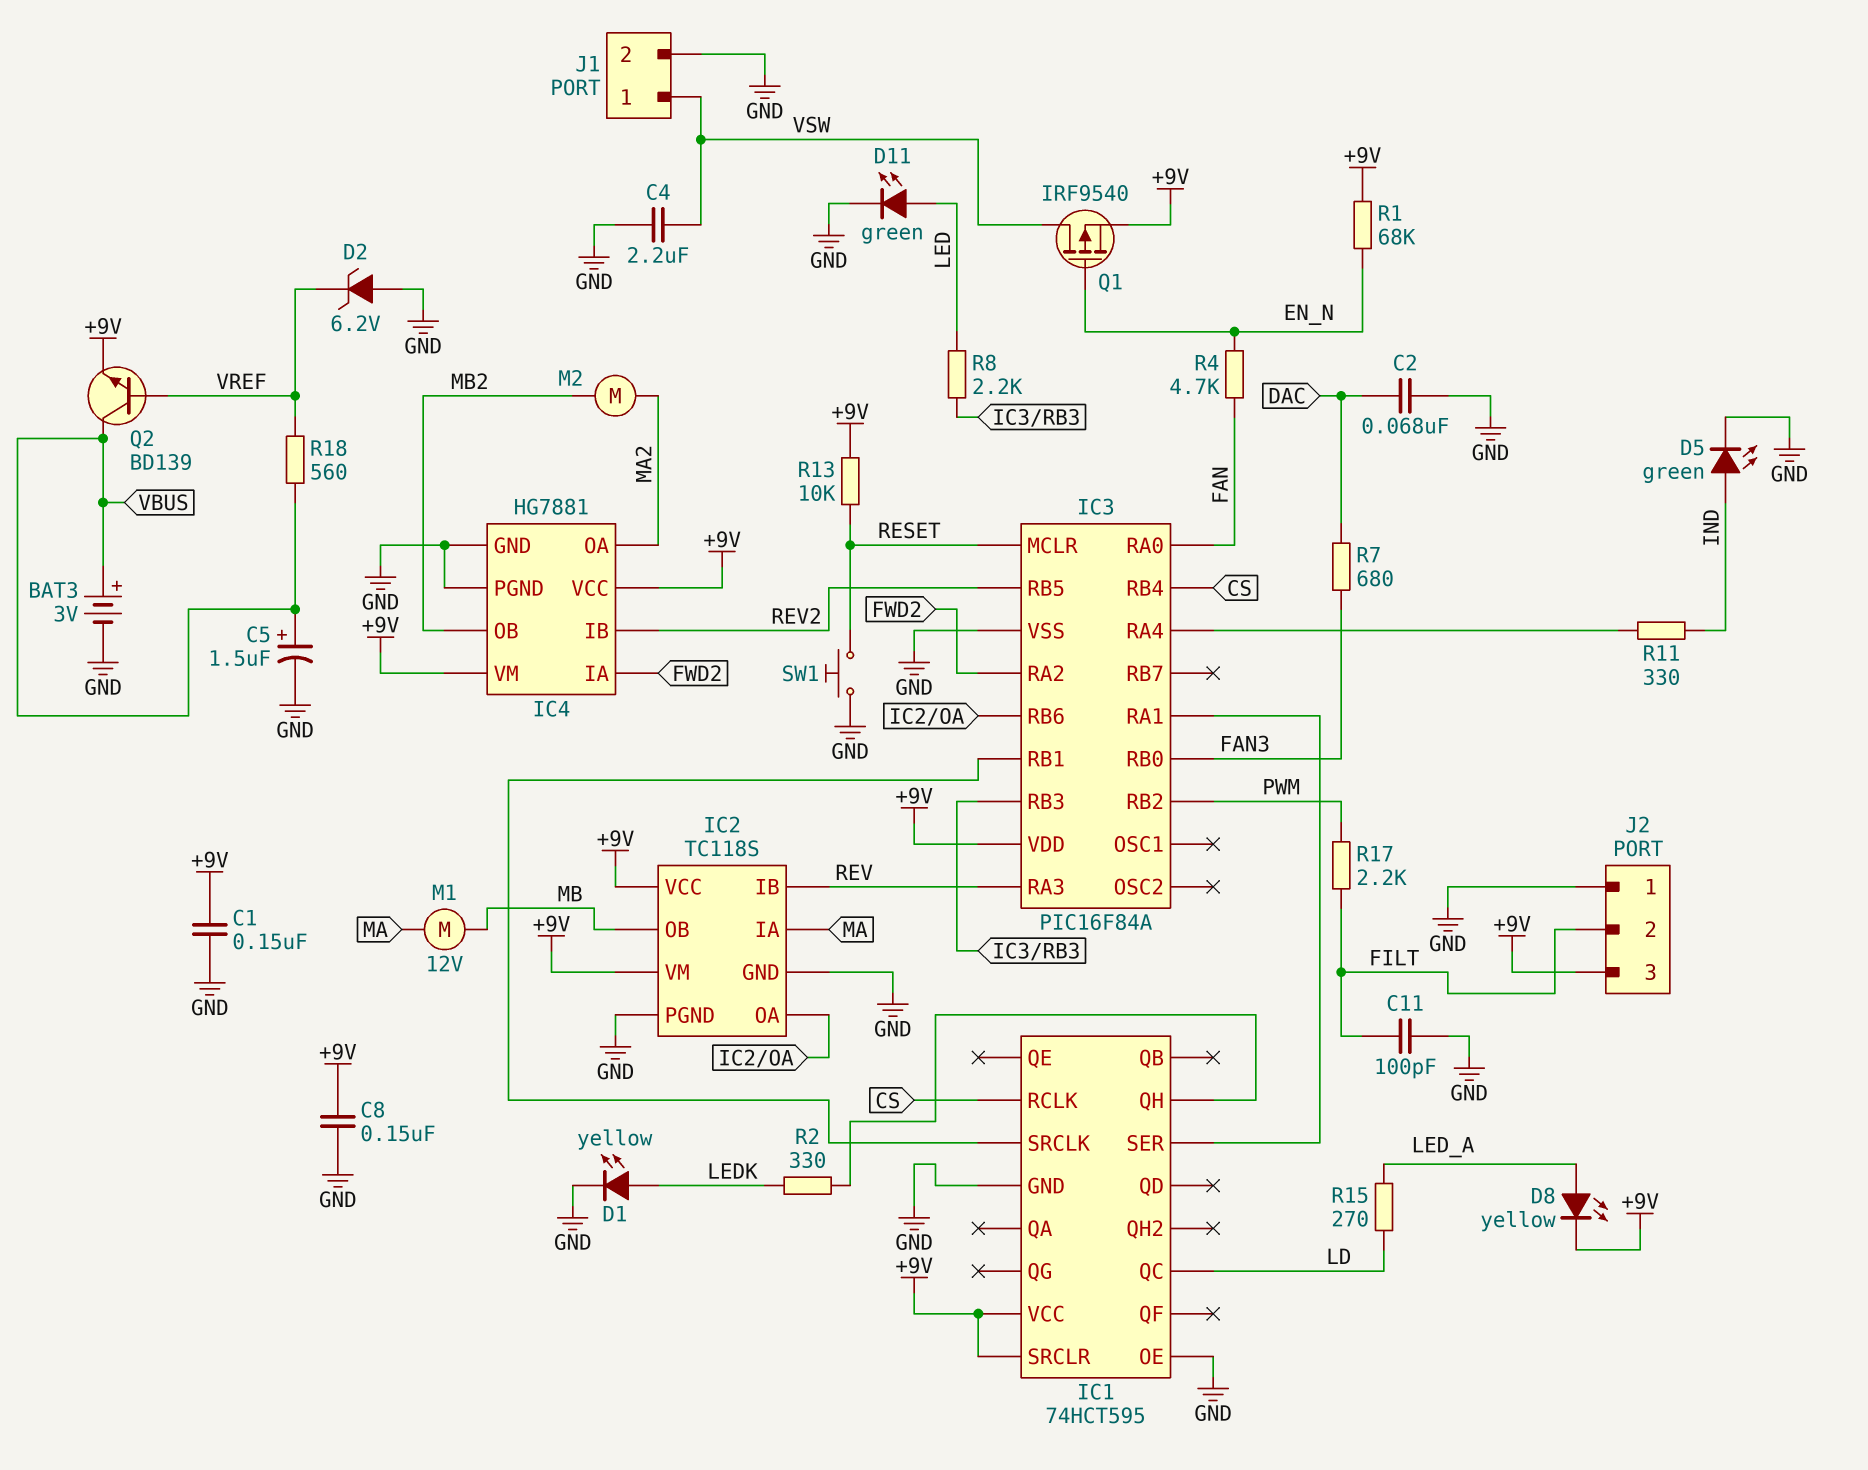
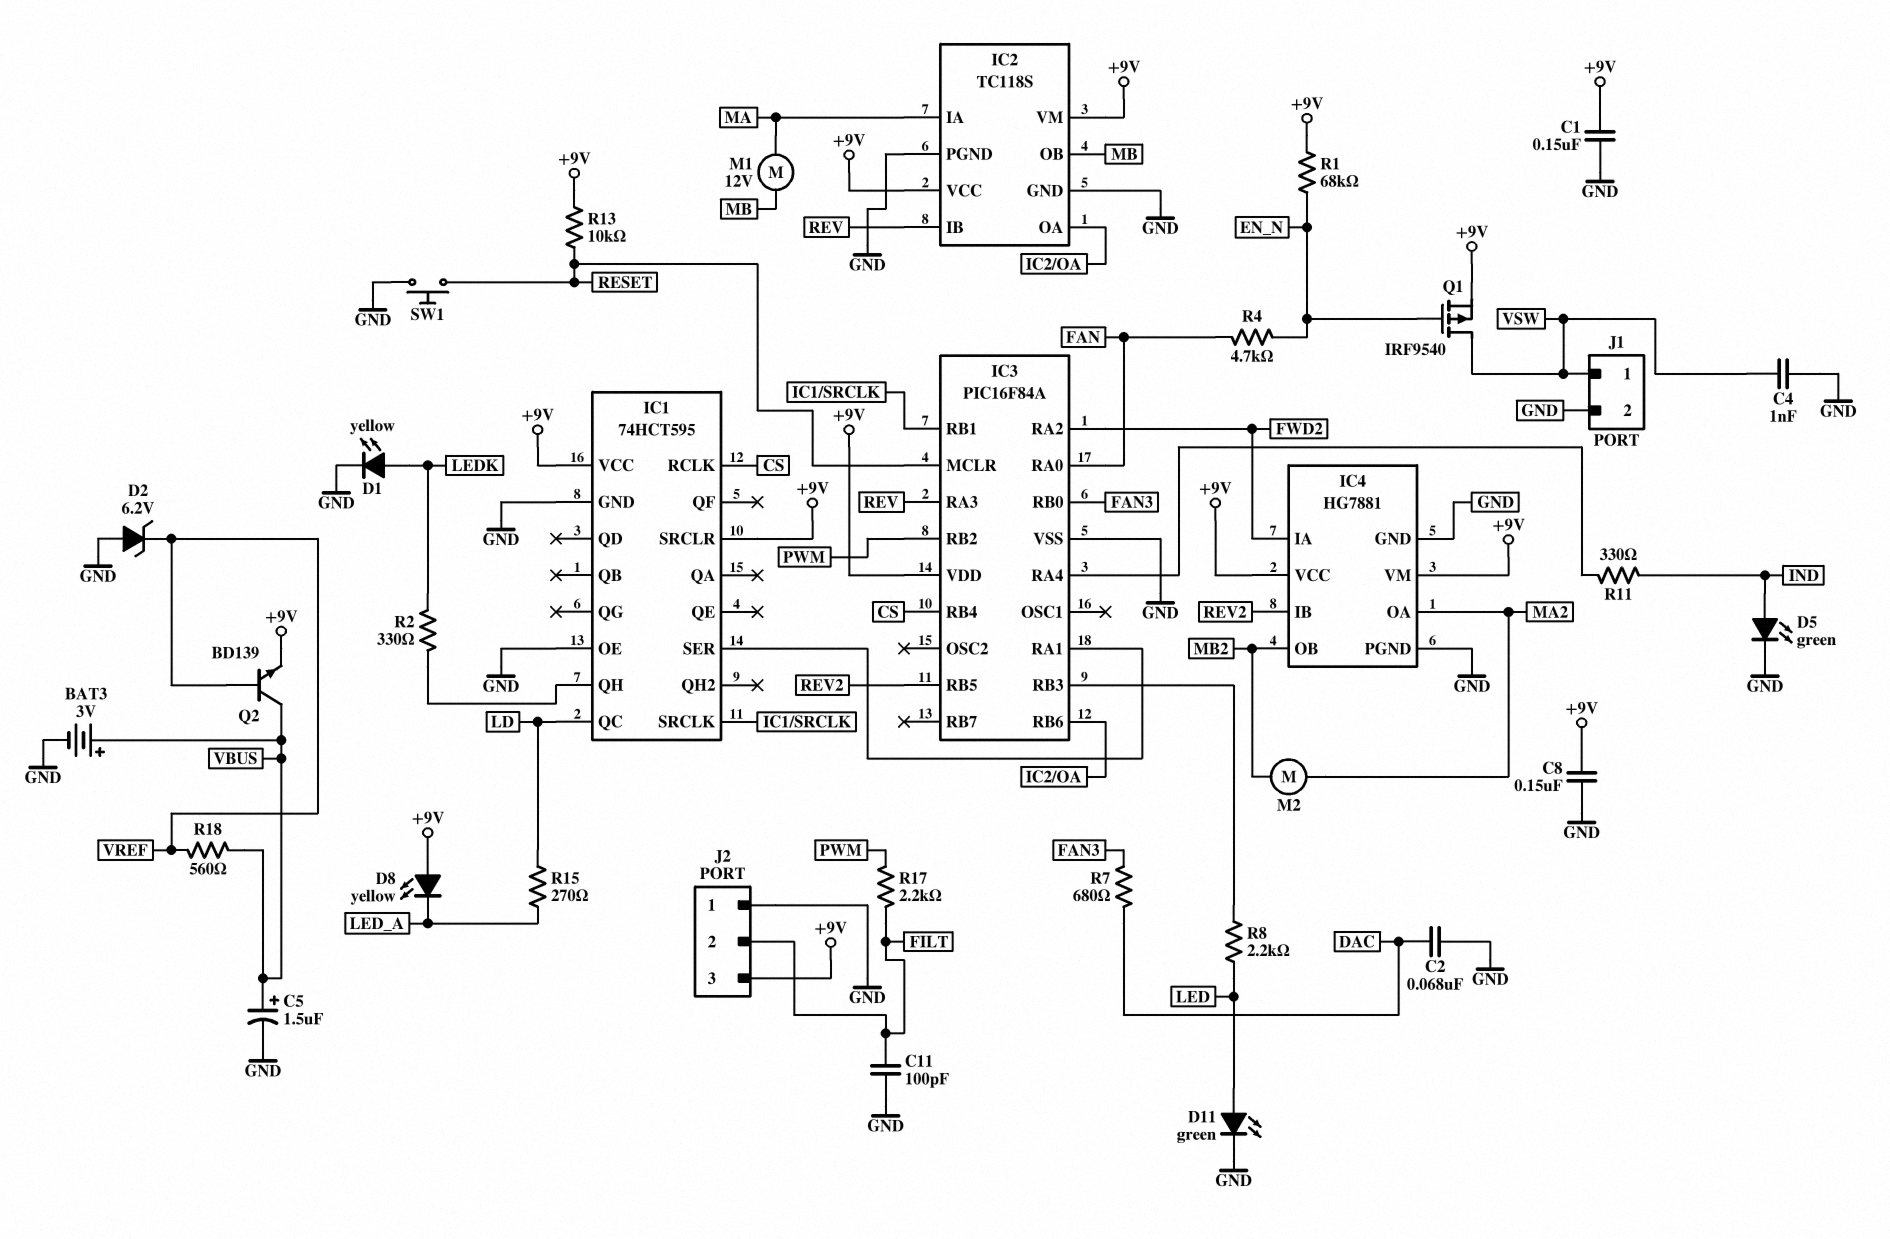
C4: 2.2uF (GND, VSW) -> 1nF (GND, VSW)
D8: LED yellow (A LED_A, K +9V) -> LED yellow (A +9V, K LED_A)

